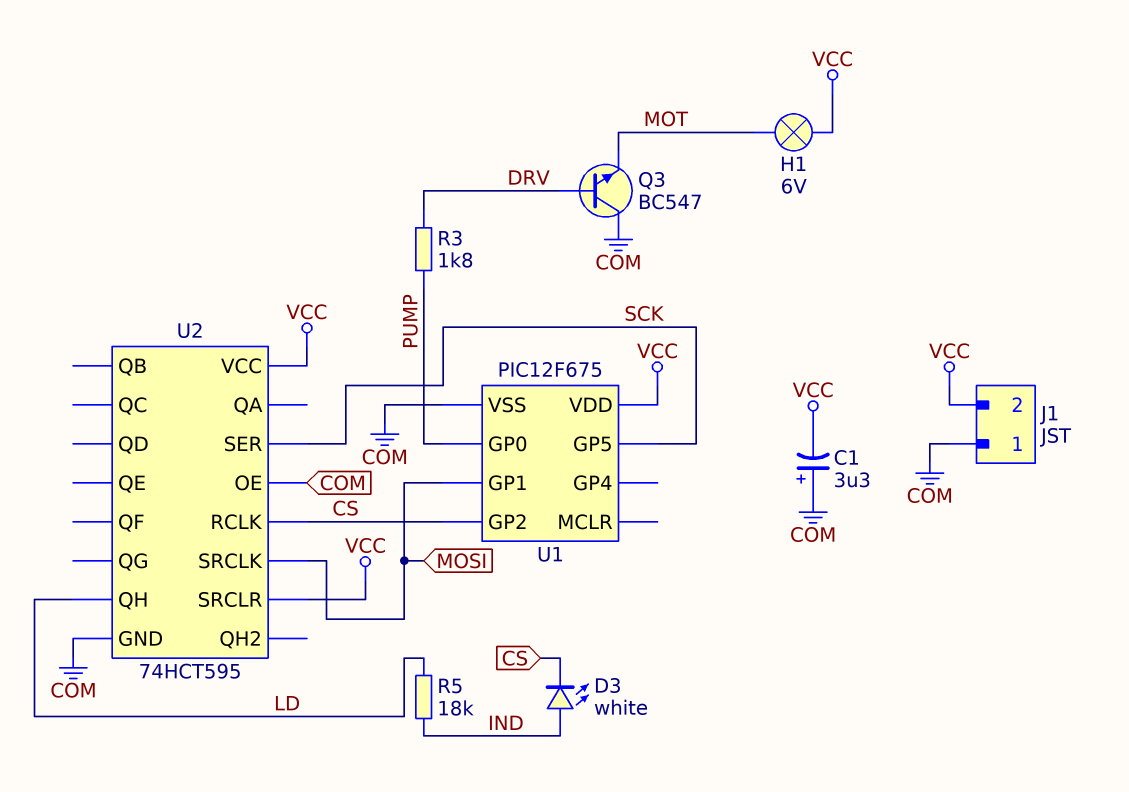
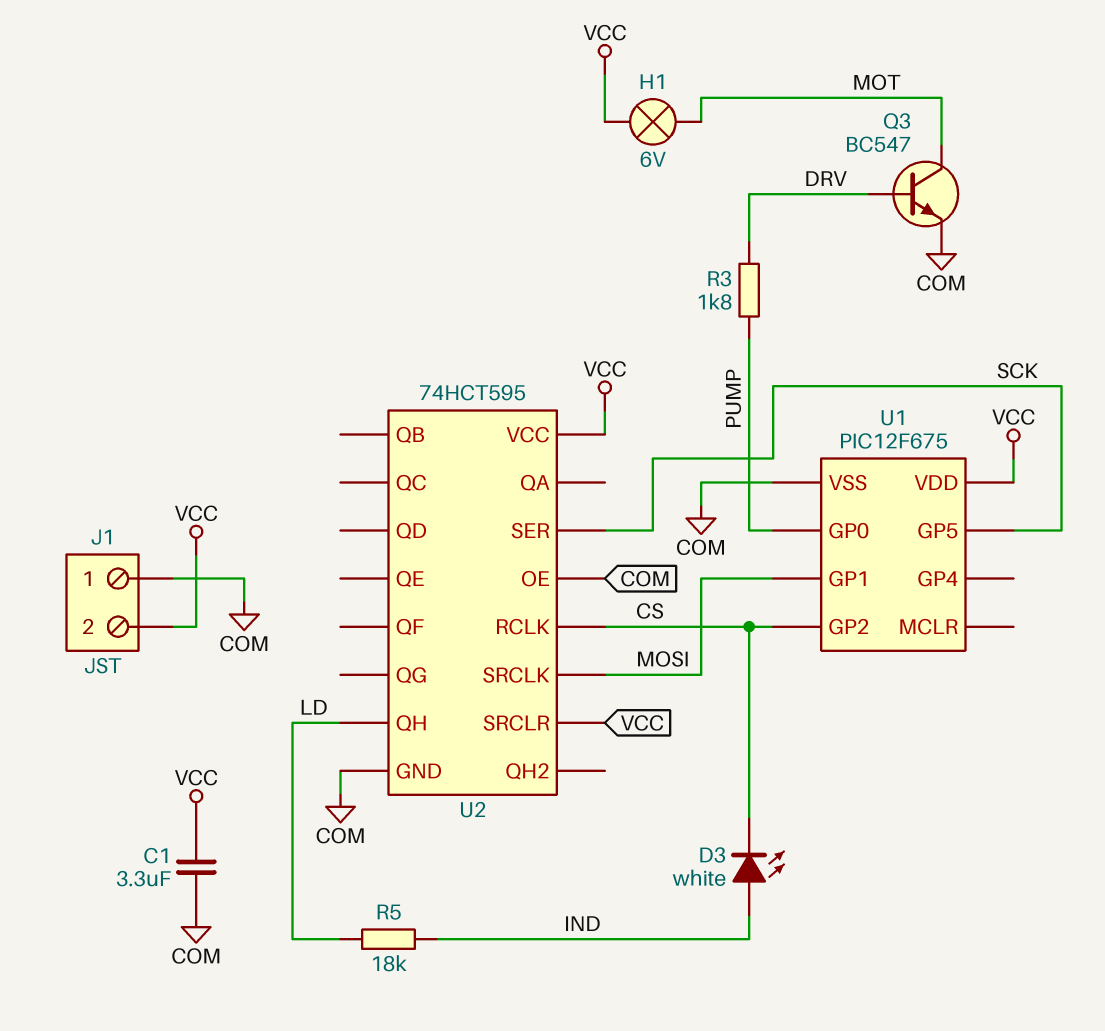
C1: 3.3uF (plus COM, minus VCC) -> 3.3uF (COM, VCC)
Q3: NPN BC547 (B DRV, C COM, E MOT) -> NPN BC547 (B DRV, C MOT, E COM)

